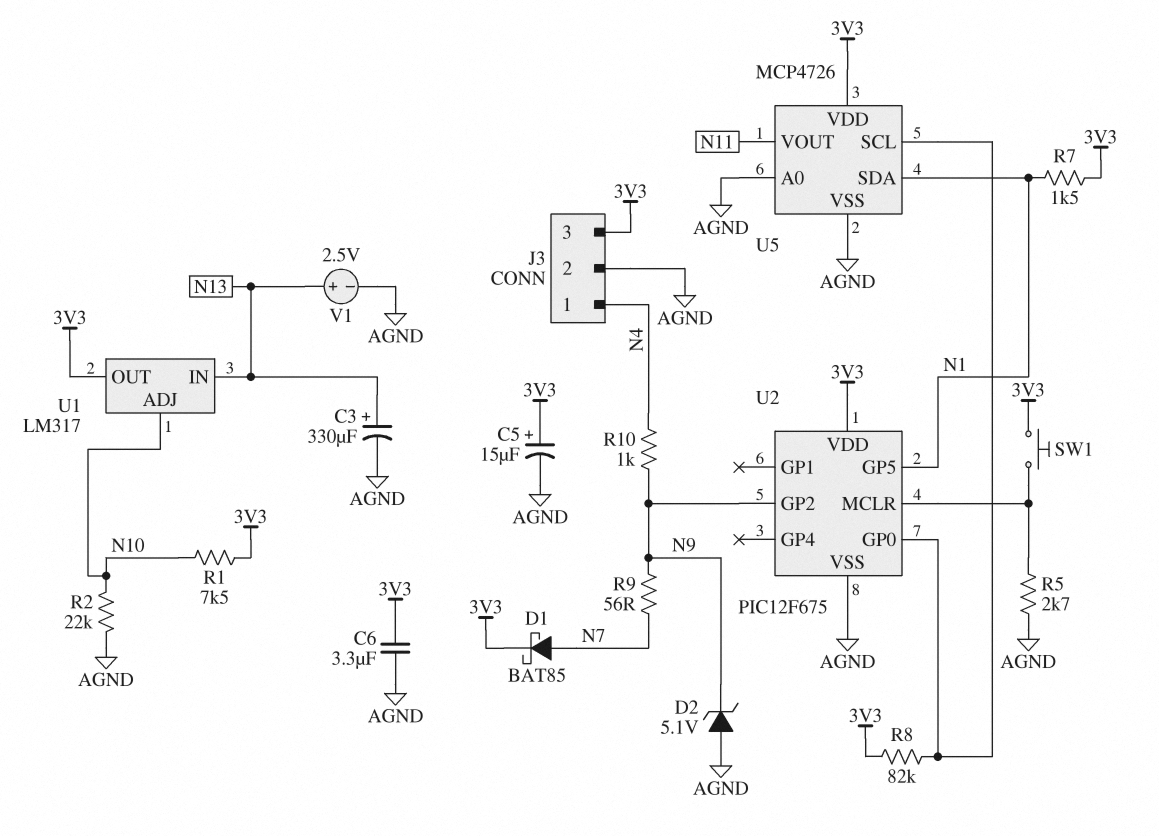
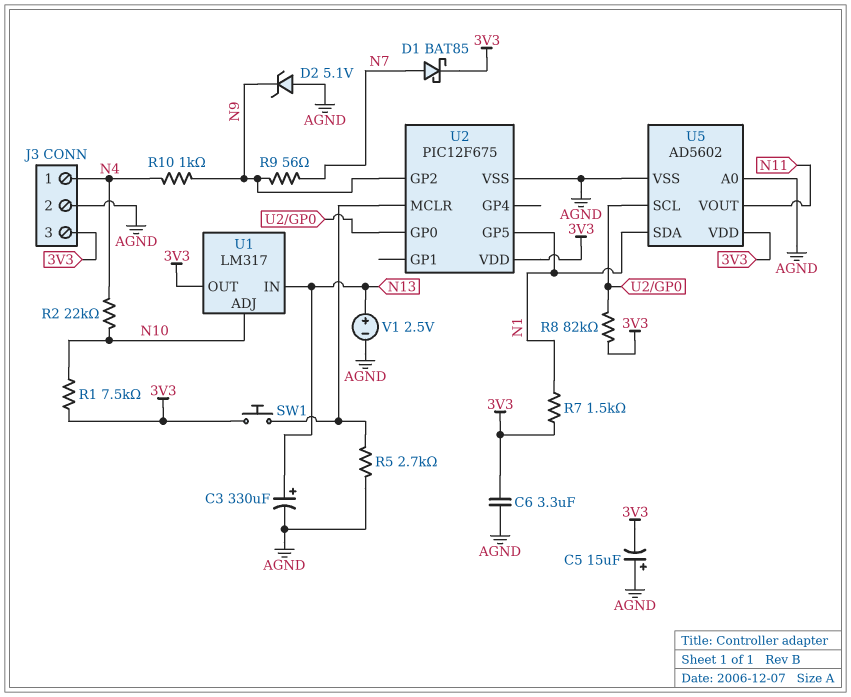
C5: 15uF (plus 3V3, minus AGND) -> 15uF (plus AGND, minus 3V3)
R2: 22k (AGND, N10) -> 22k (N4, N10)
U5: MCP4726 -> AD5602

